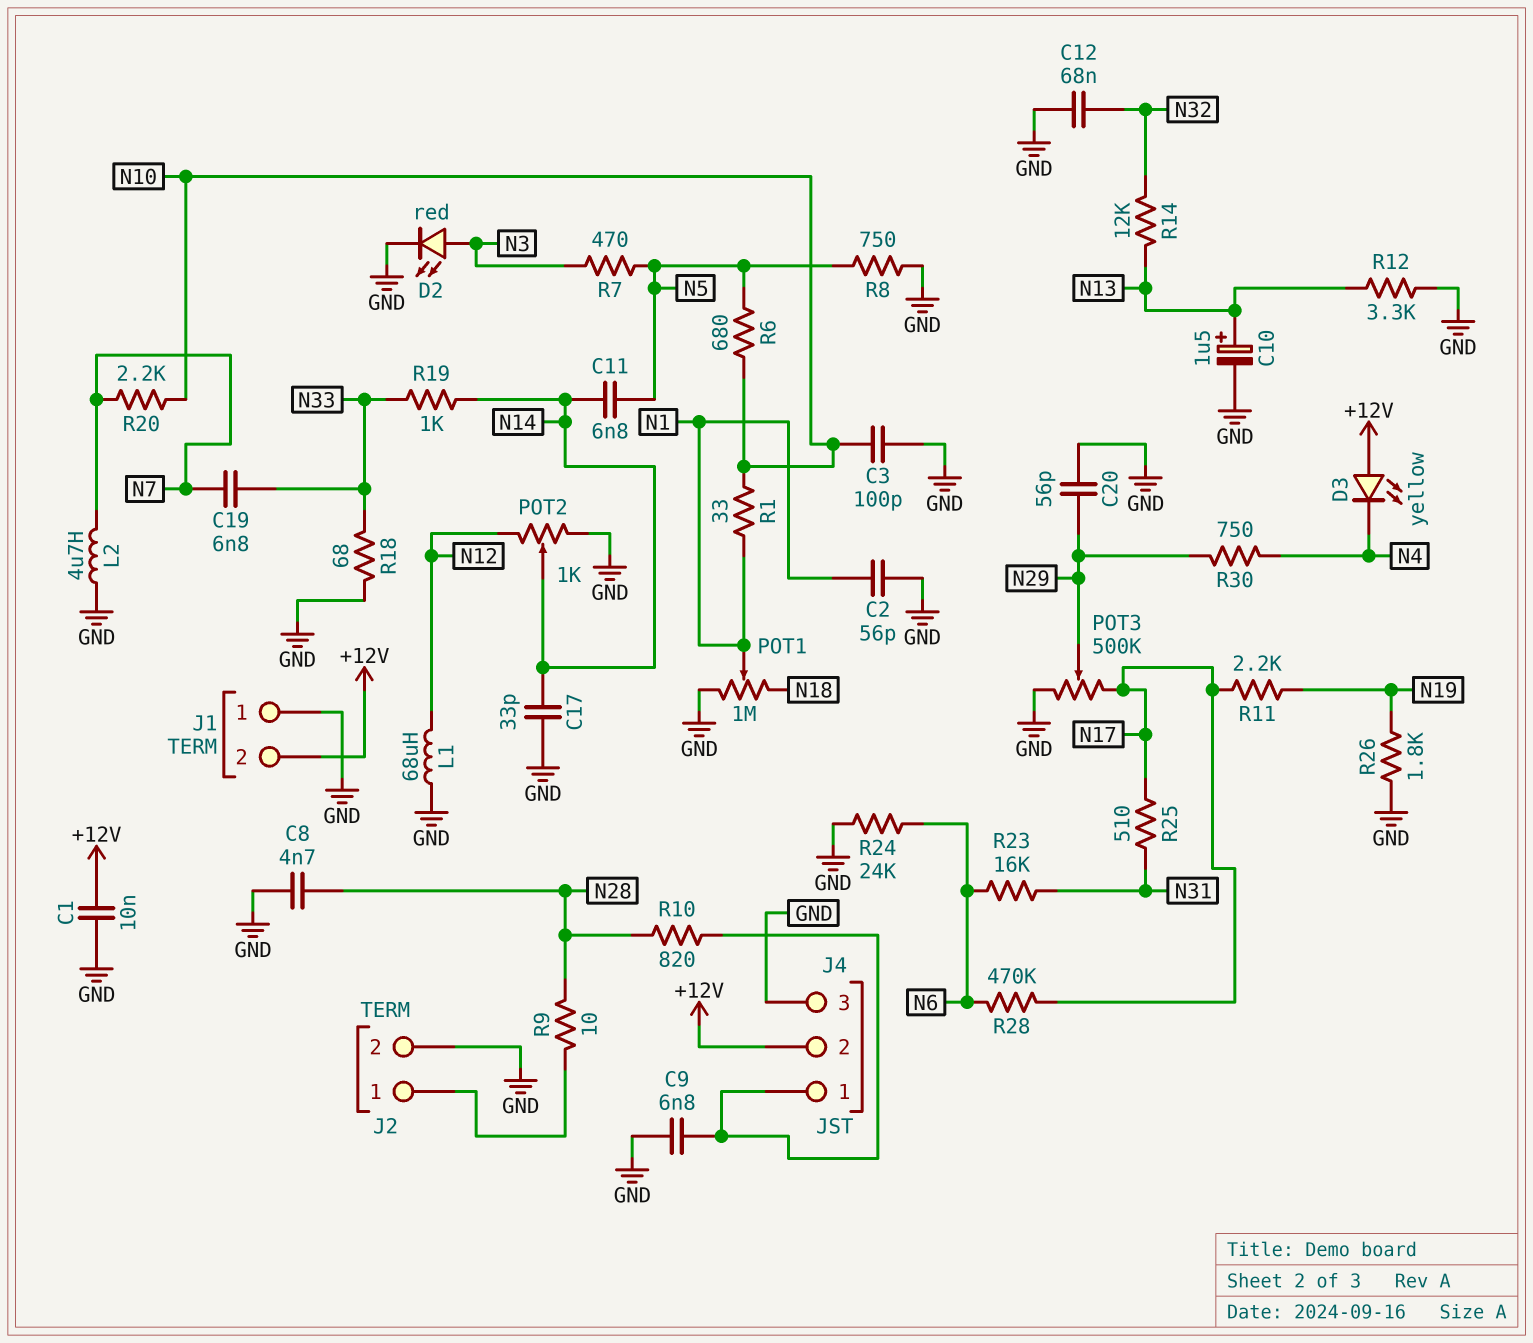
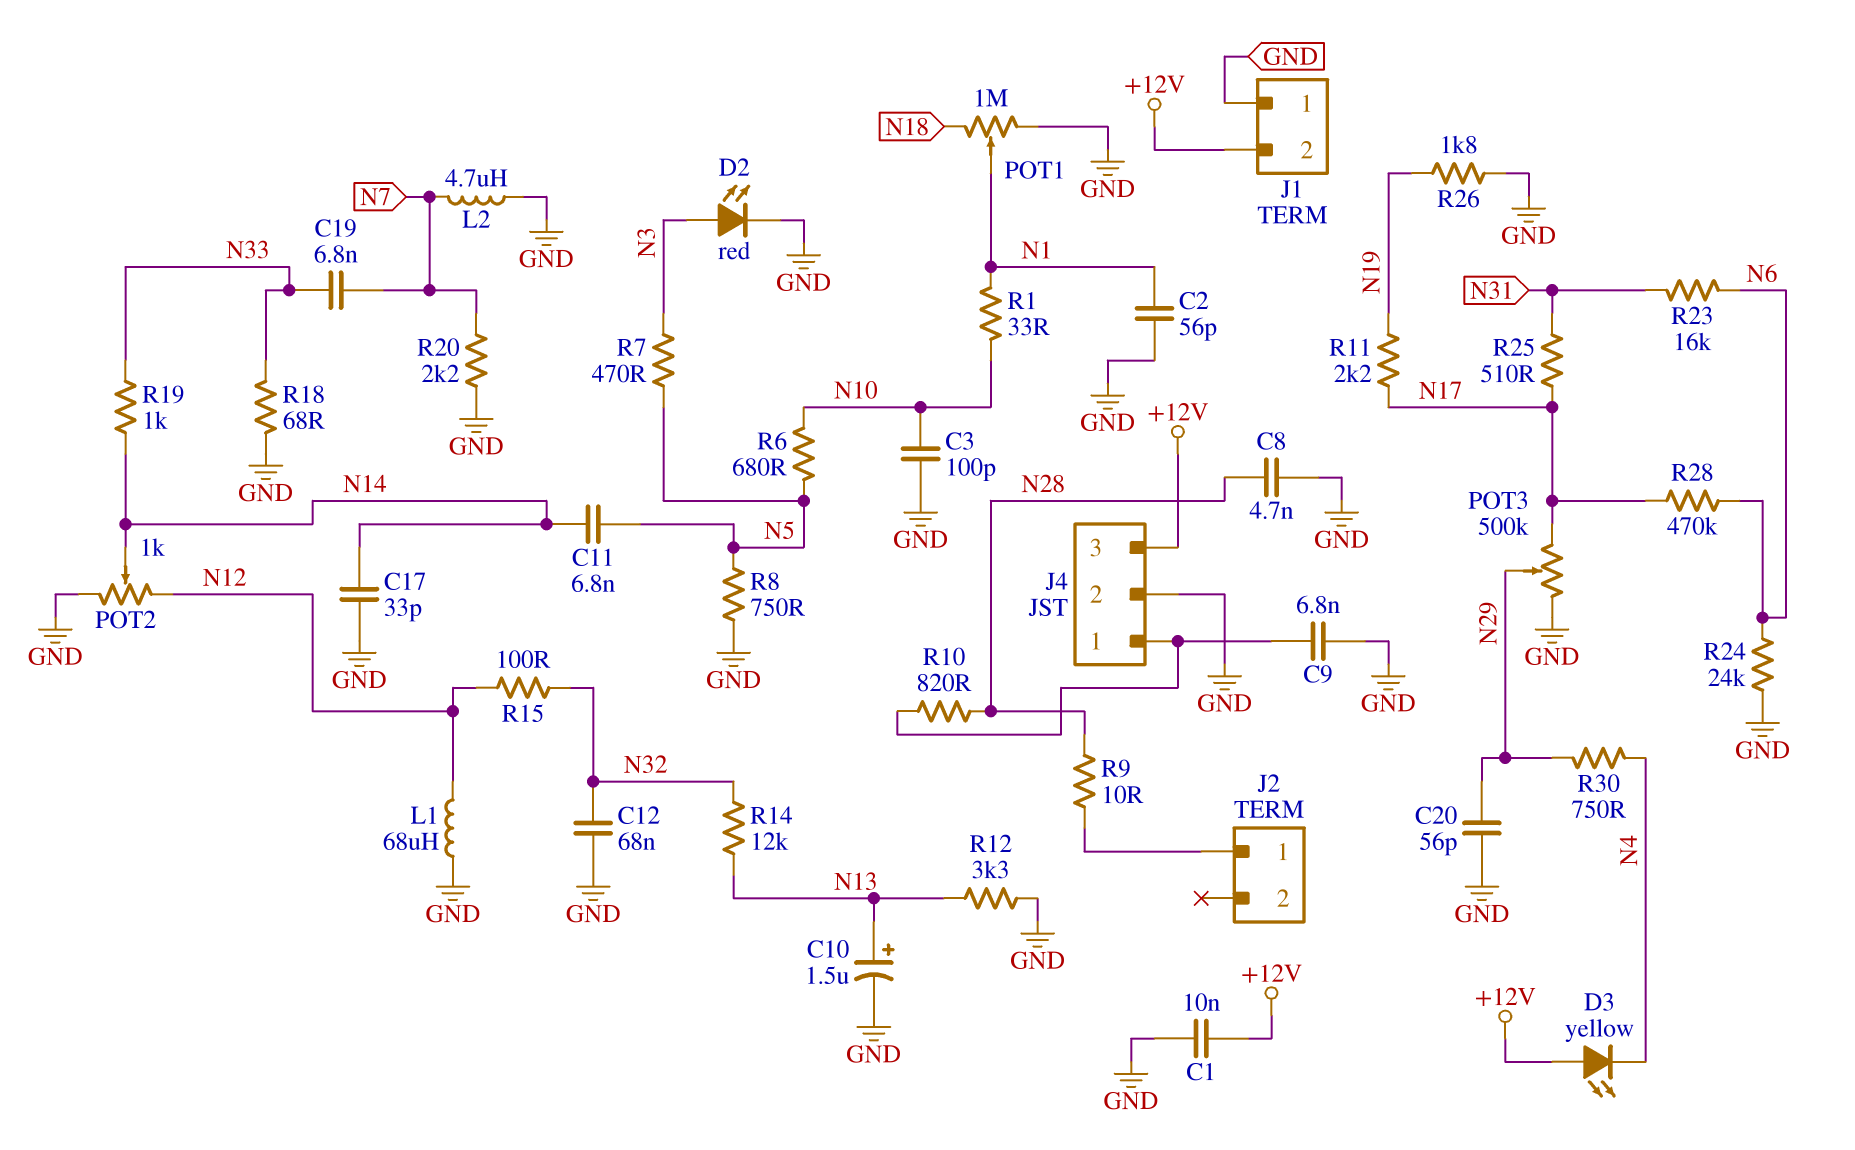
J2 pin 2: GND -> none
J4 pin 2: +12V -> GND
J4 pin 3: GND -> +12V
R15: none -> 100 (N12, N32)
R20: 2.2k (N7, N10) -> 2.2k (GND, N7)

